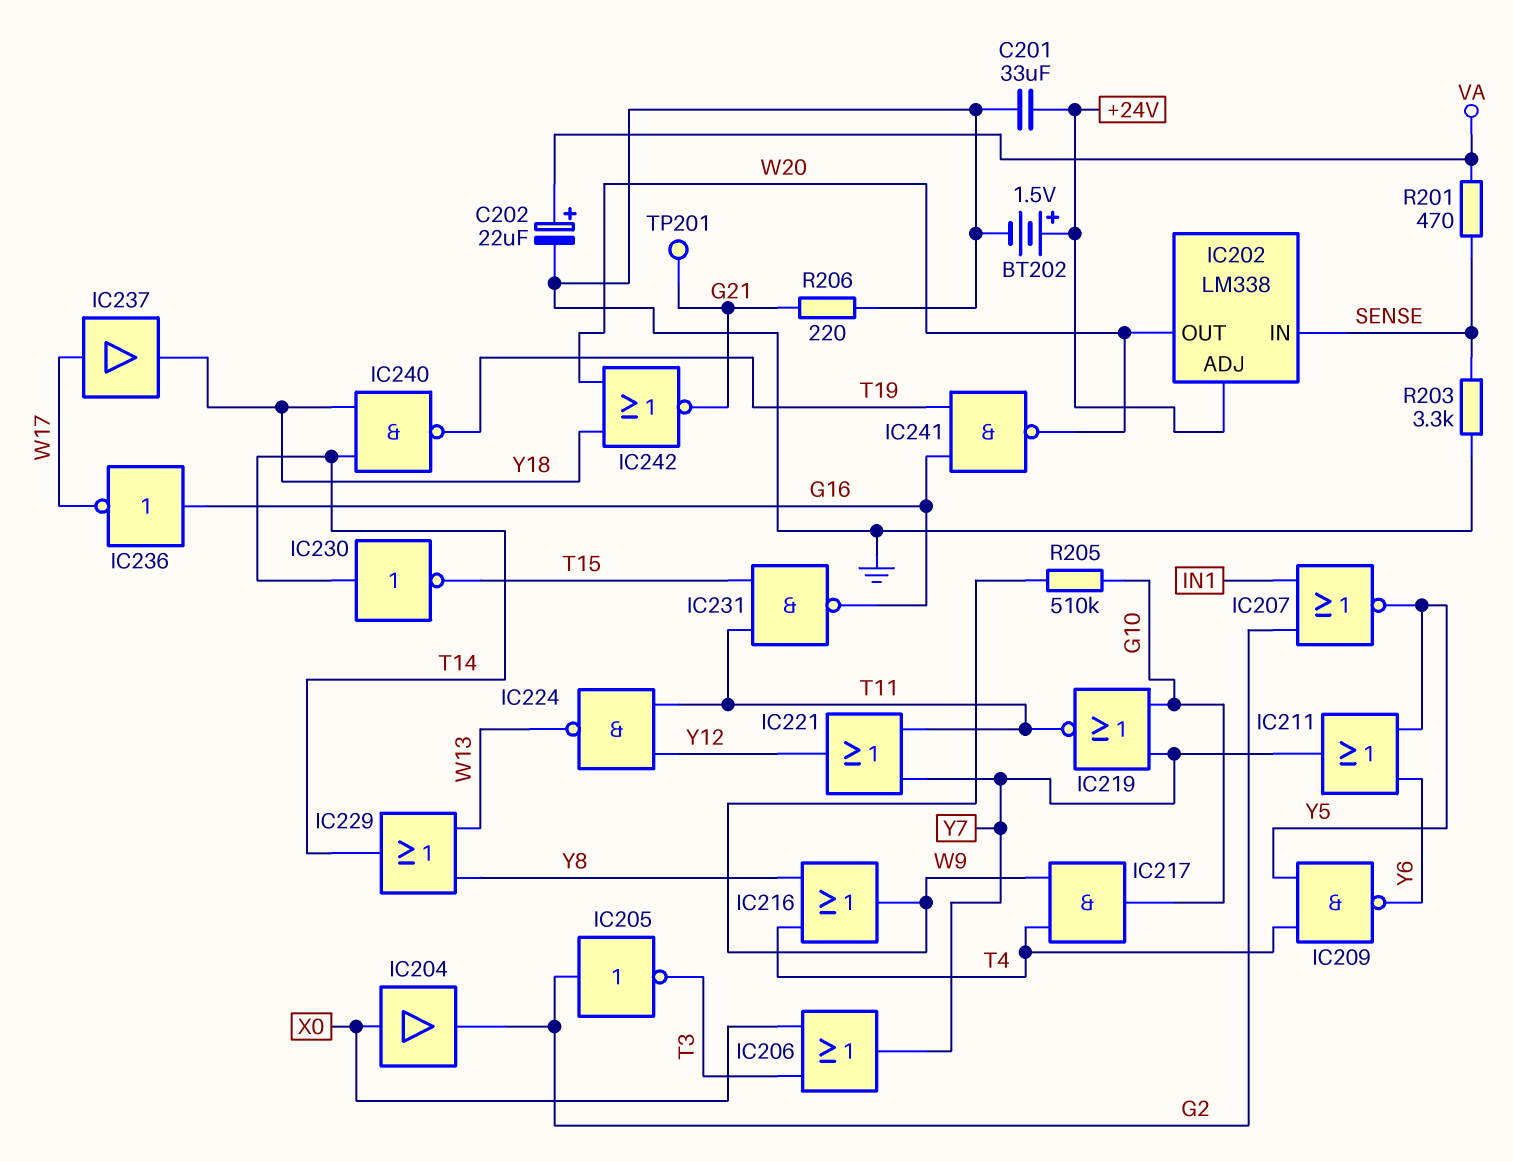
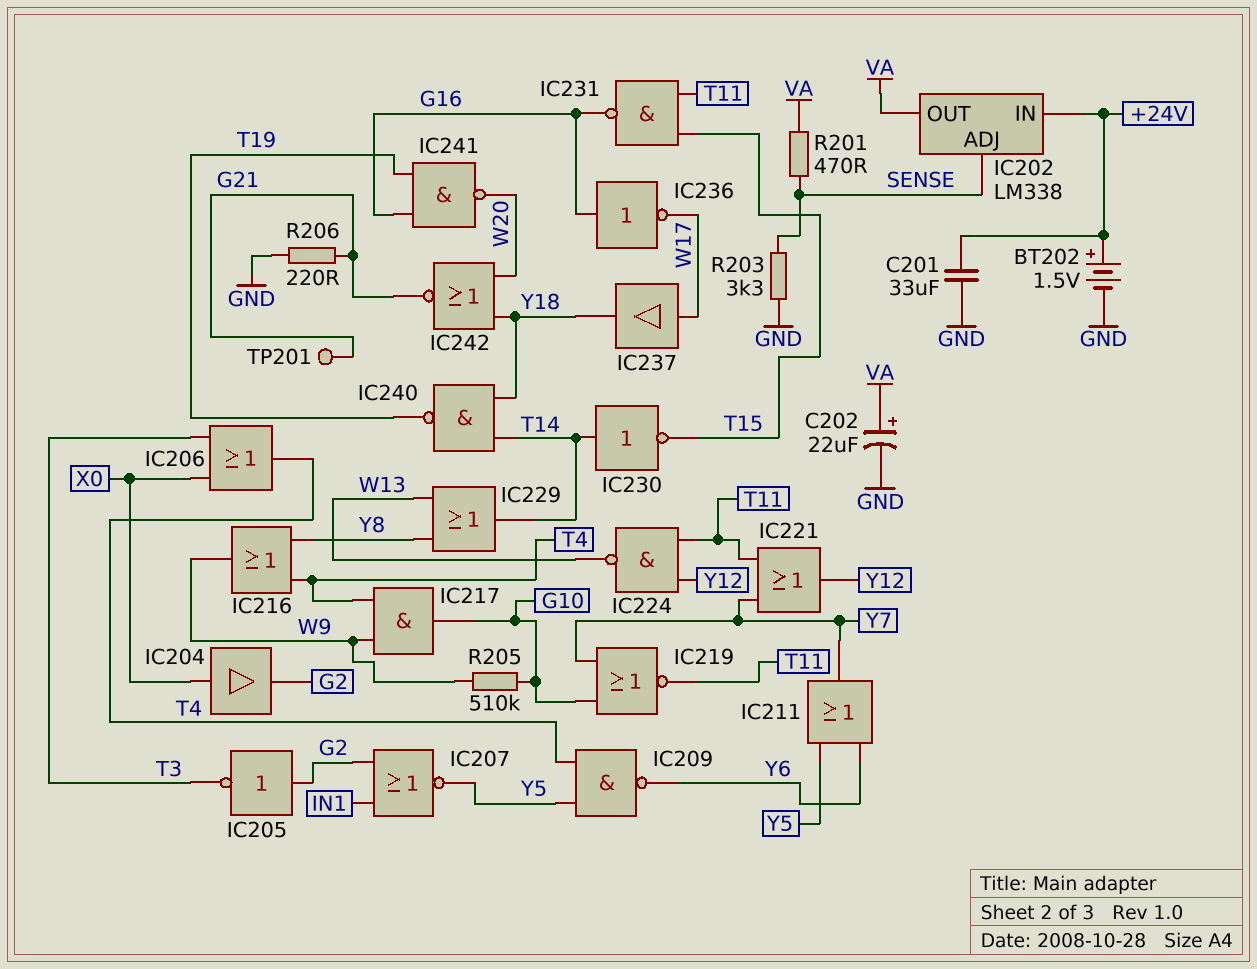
IC202 pin ADJ: +24V -> SENSE
IC202 pin IN: SENSE -> +24V
IC202 pin OUT: W20 -> VA
IC206: OR (in T3, in X0, out Y7) -> OR (in T3, in X0, out T4)

